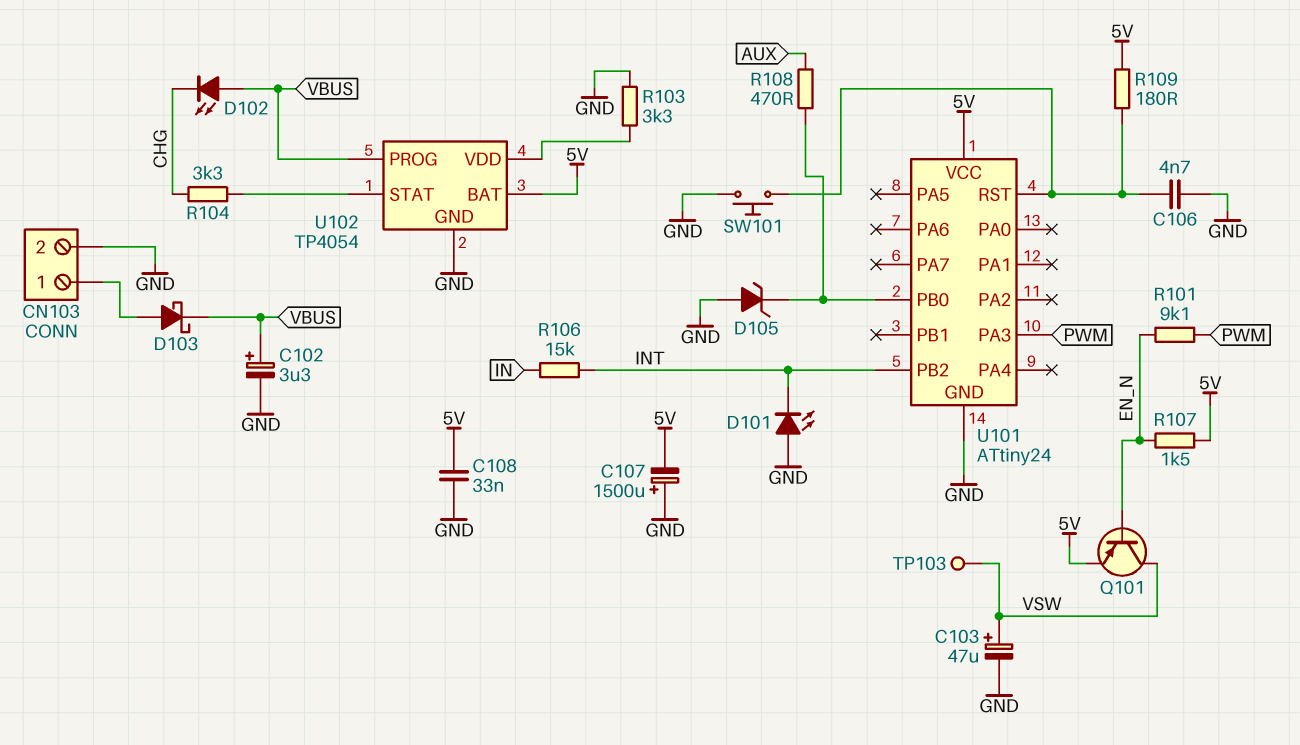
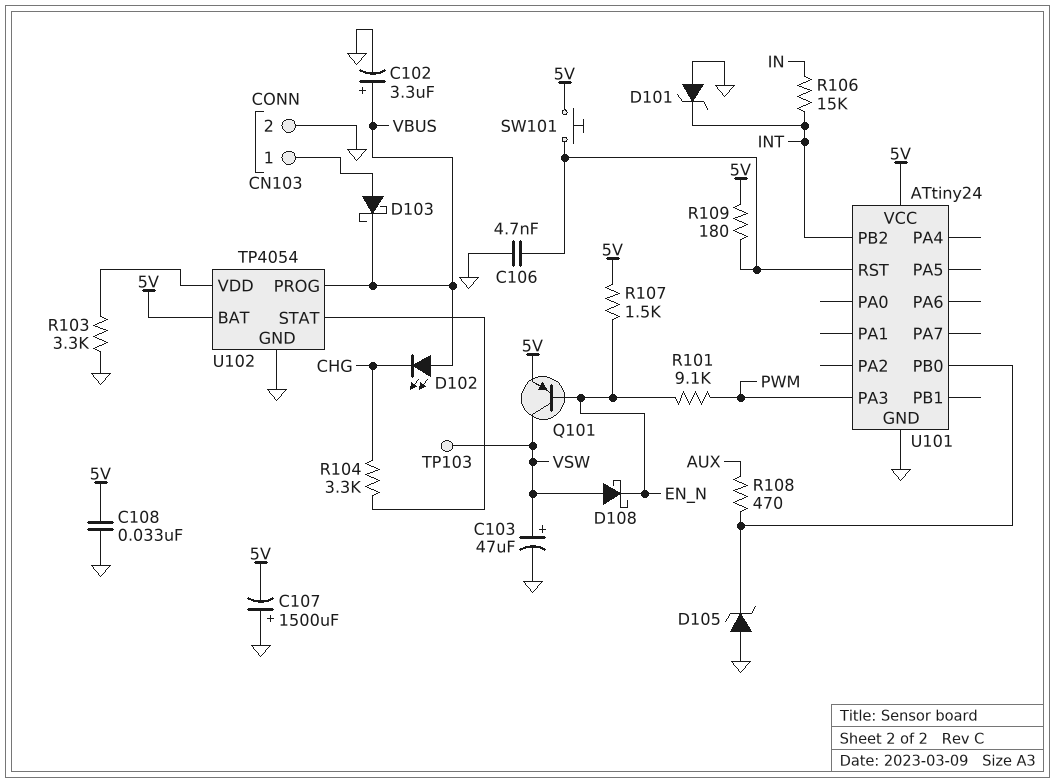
D101: LED (A GND, K INT) -> zener (A GND, K INT)
D108: none -> schottky (A VSW, K EN_N)
SW101: button (GND, U101/RST) -> button (5V, U101/RST)

